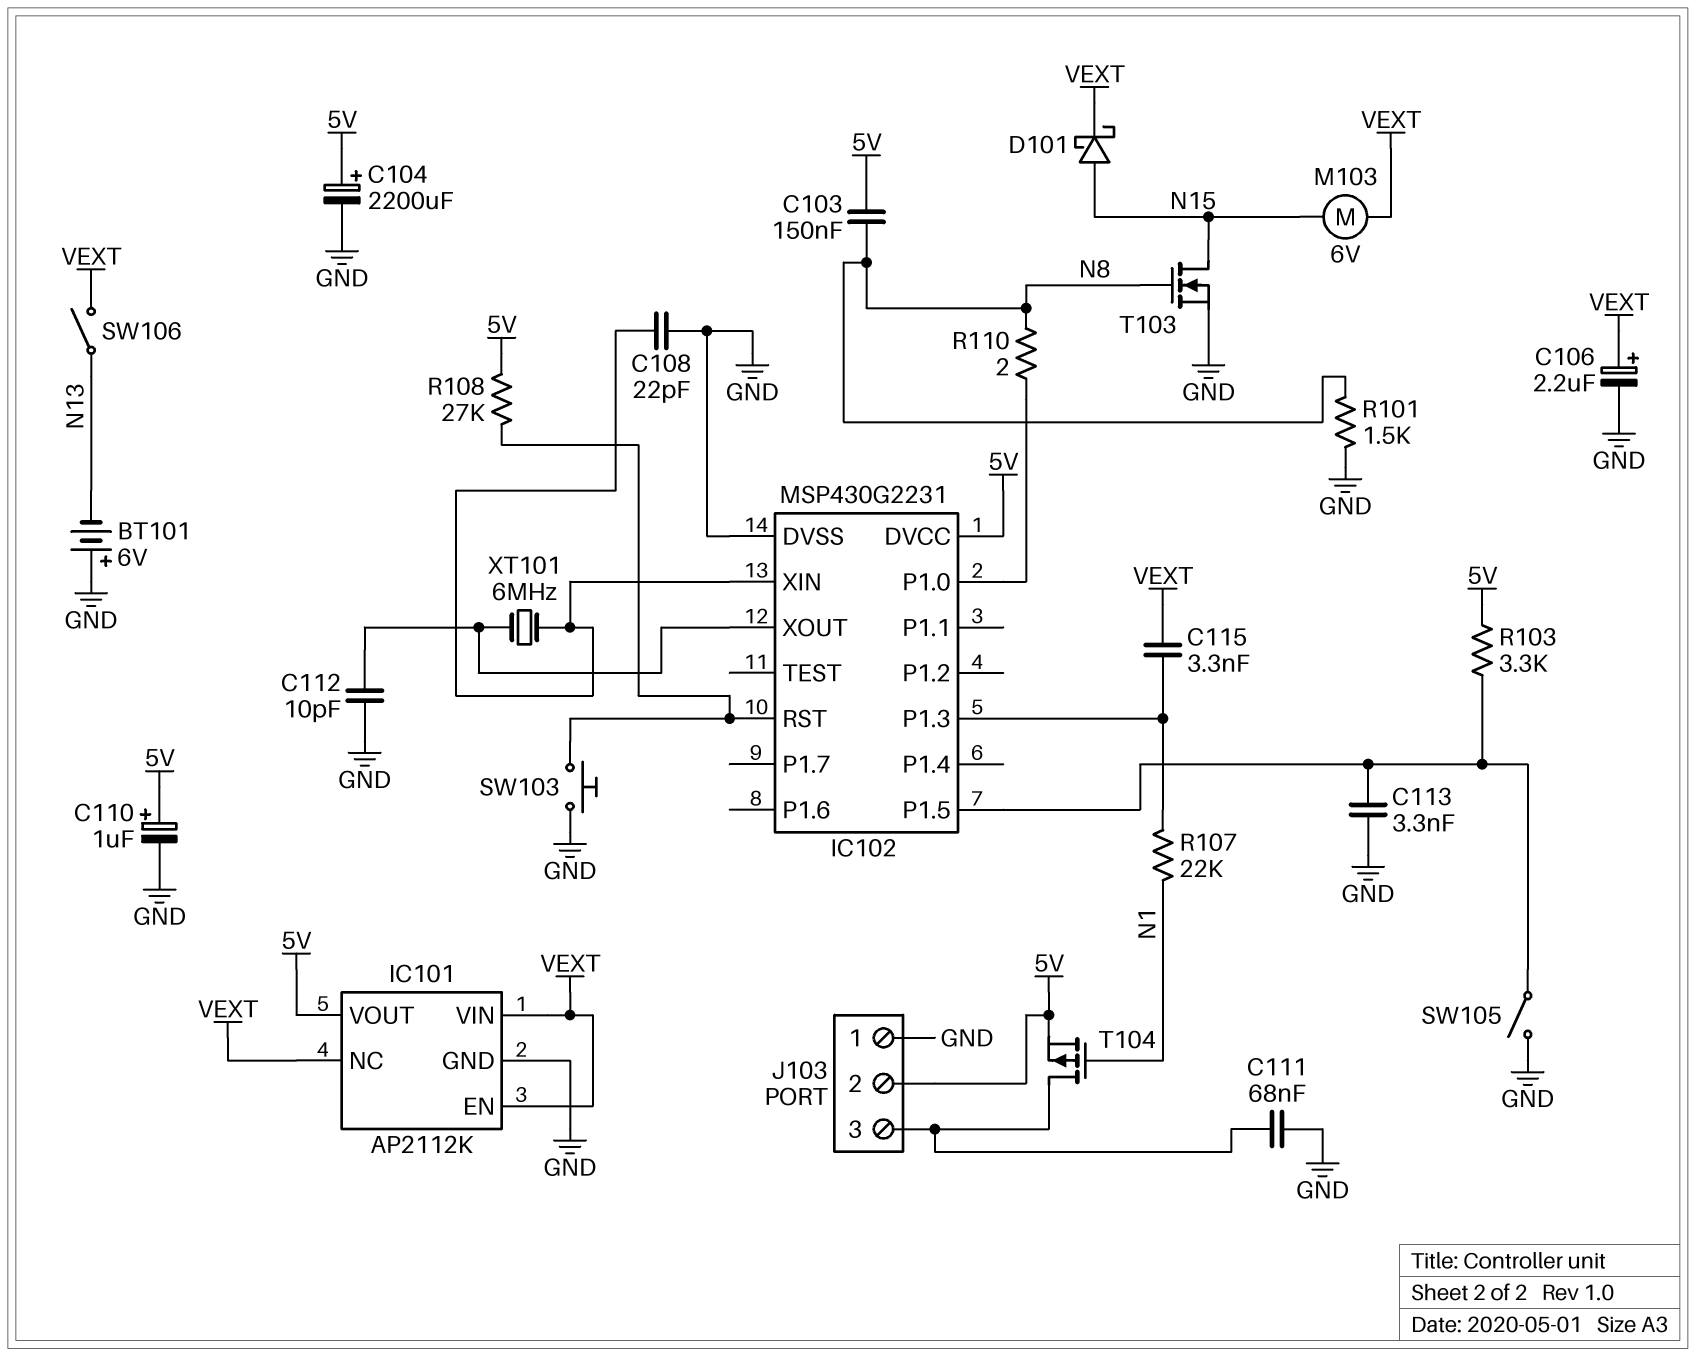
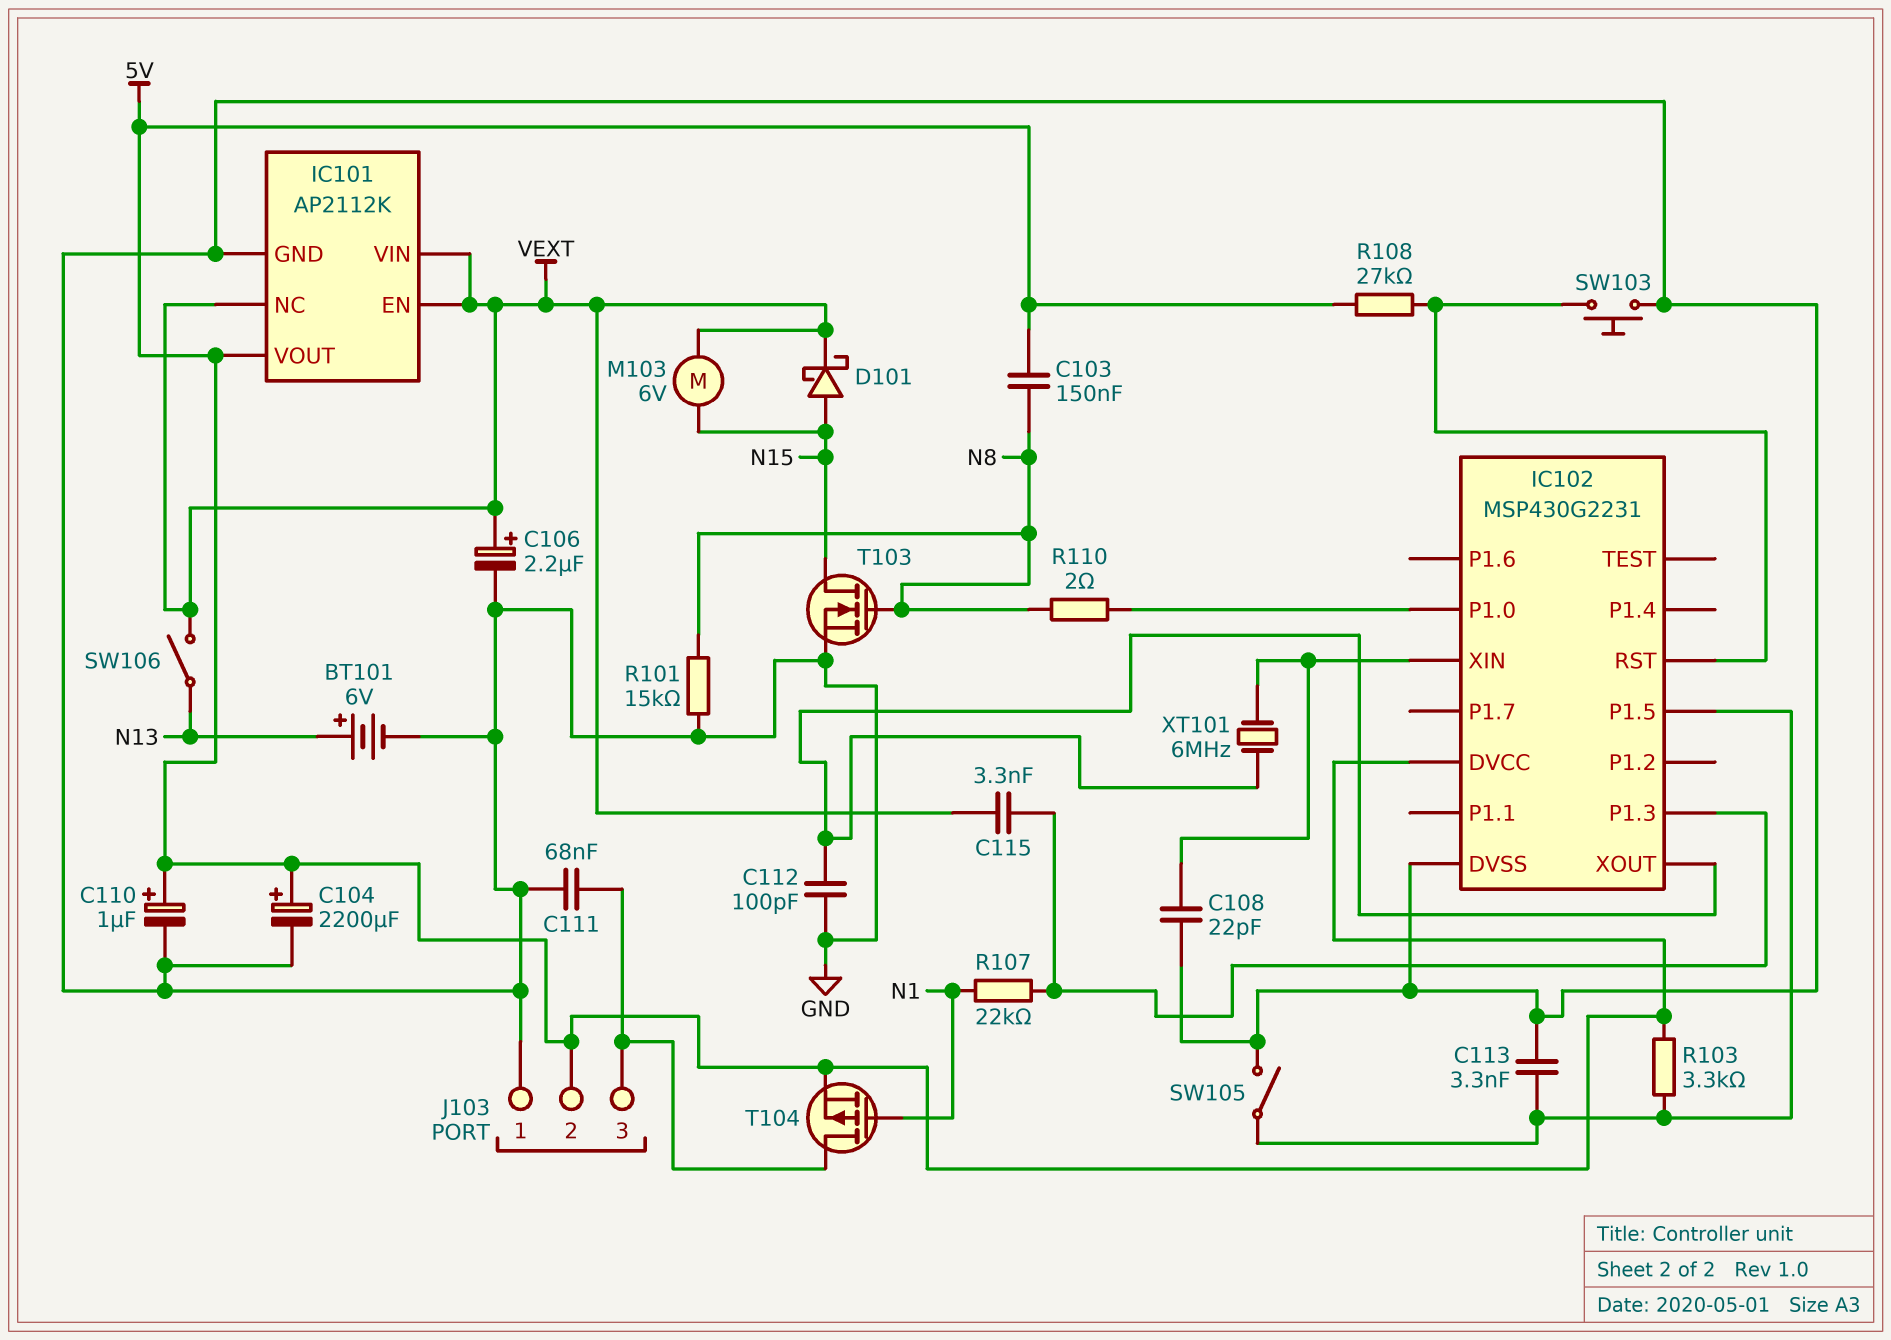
BT101: 6V (plus GND, minus N13) -> 6V (plus N13, minus GND)
C112: 10pF (GND, IC102/XOUT) -> 100pF (GND, IC102/XOUT)
R101: 1.5k (GND, N8) -> 15k (GND, N8)

